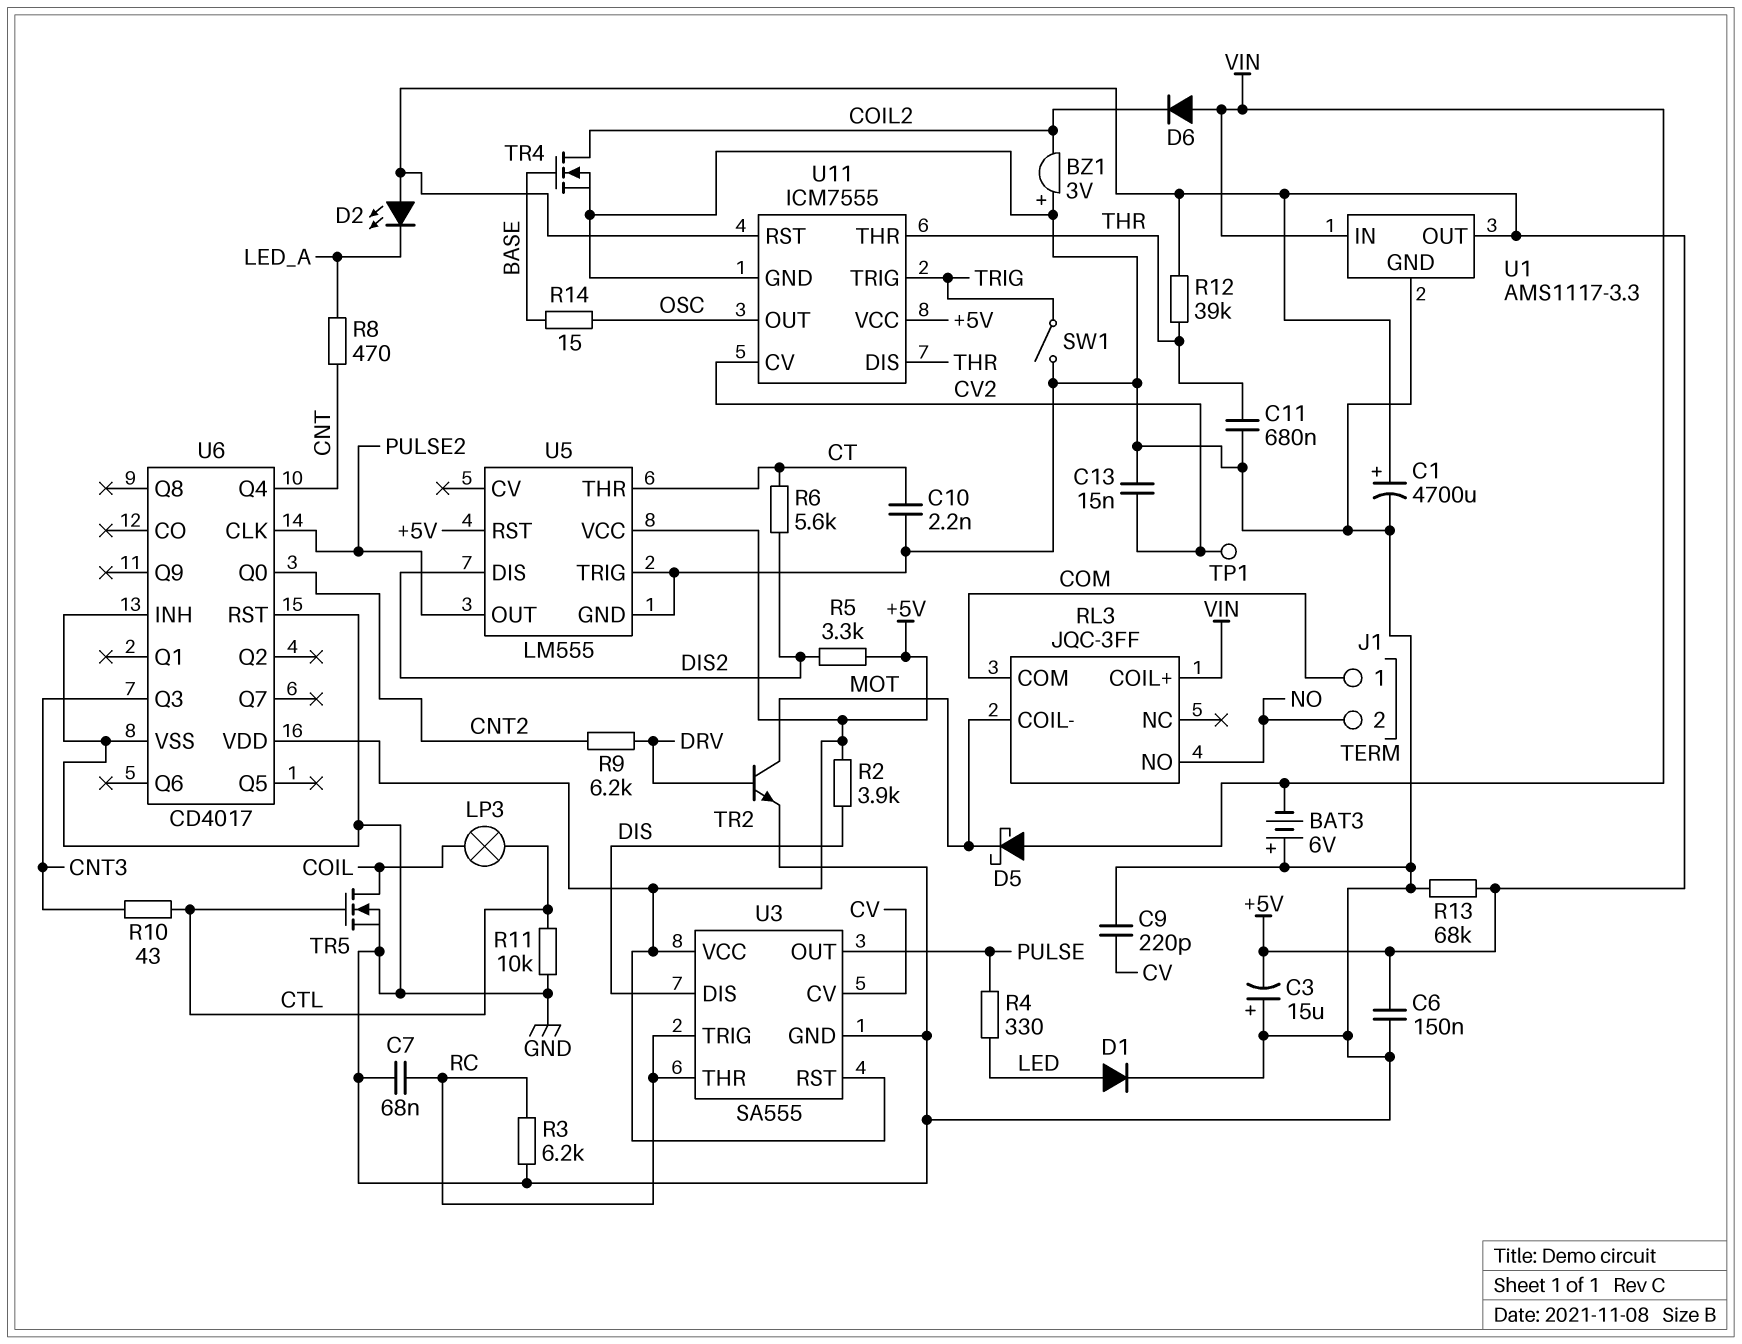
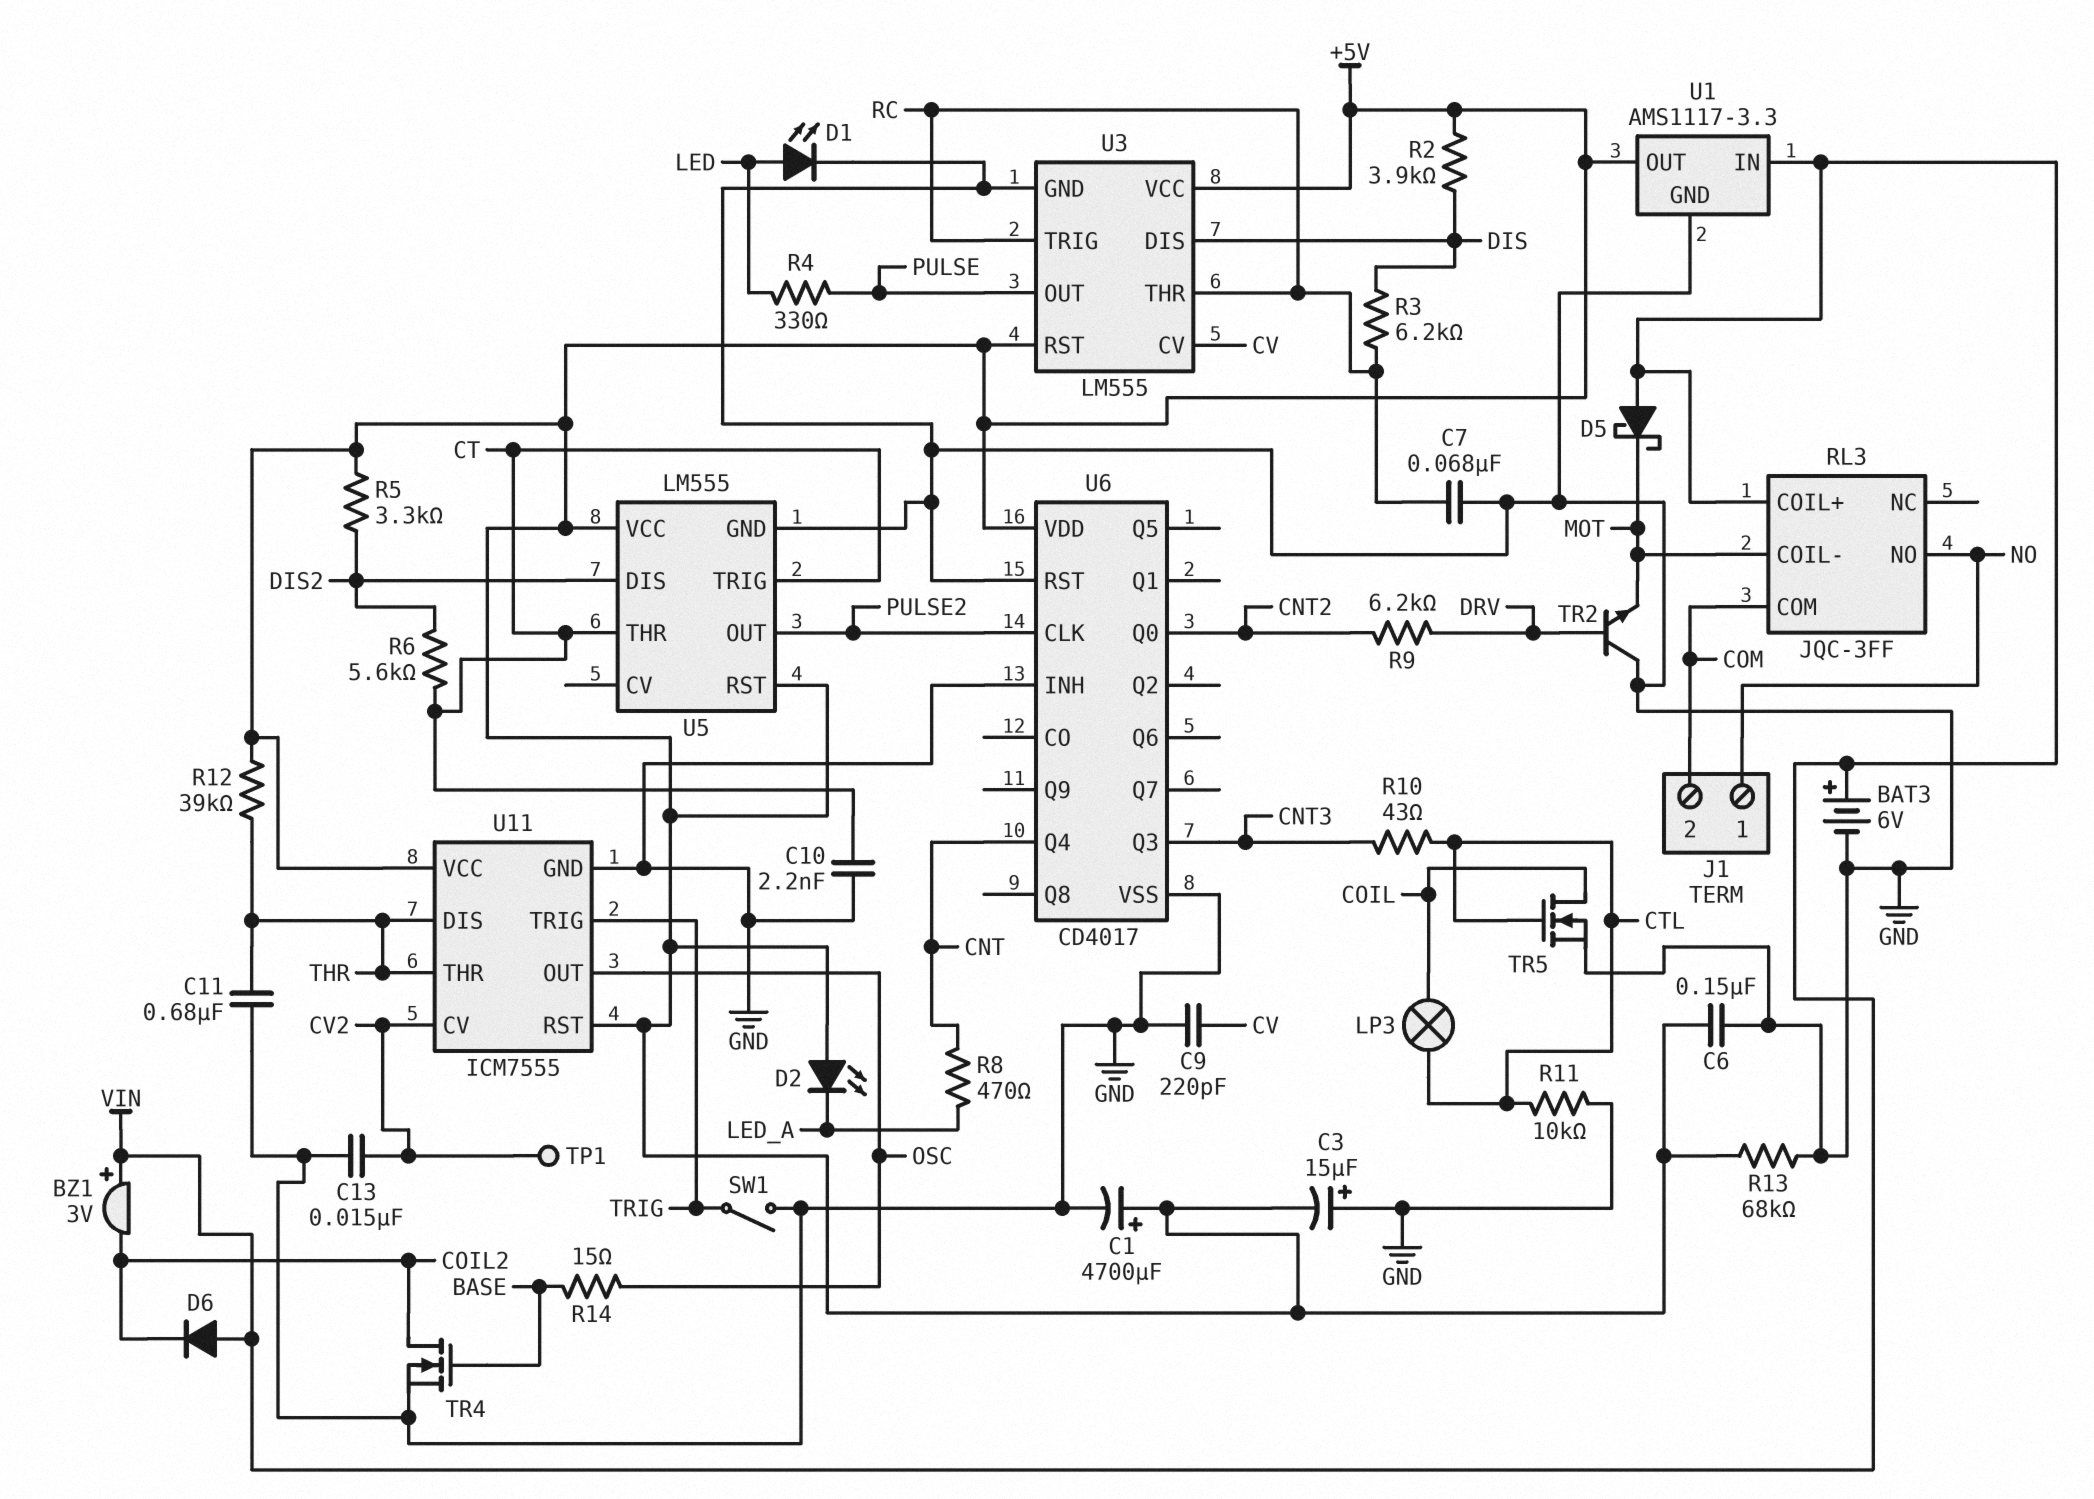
BAT3: 6V (plus GND, minus VIN) -> 6V (plus VIN, minus GND)
BZ1: buzzer 3V (plus GND, minus COIL2) -> buzzer 3V (plus VIN, minus COIL2)
D1: diode (A LED, K GND) -> LED (A LED, K GND)
J1 pin 1: COM -> NO
J1 pin 2: NO -> COM
R3: 6.2k (GND, RC) -> 6.2k (DIS, RC)
TR2: NPN (B DRV, C MOT, E GND) -> NPN (B DRV, C GND, E MOT)
U3: SA555 -> LM555
U5 pin TRIG: GND -> CT

